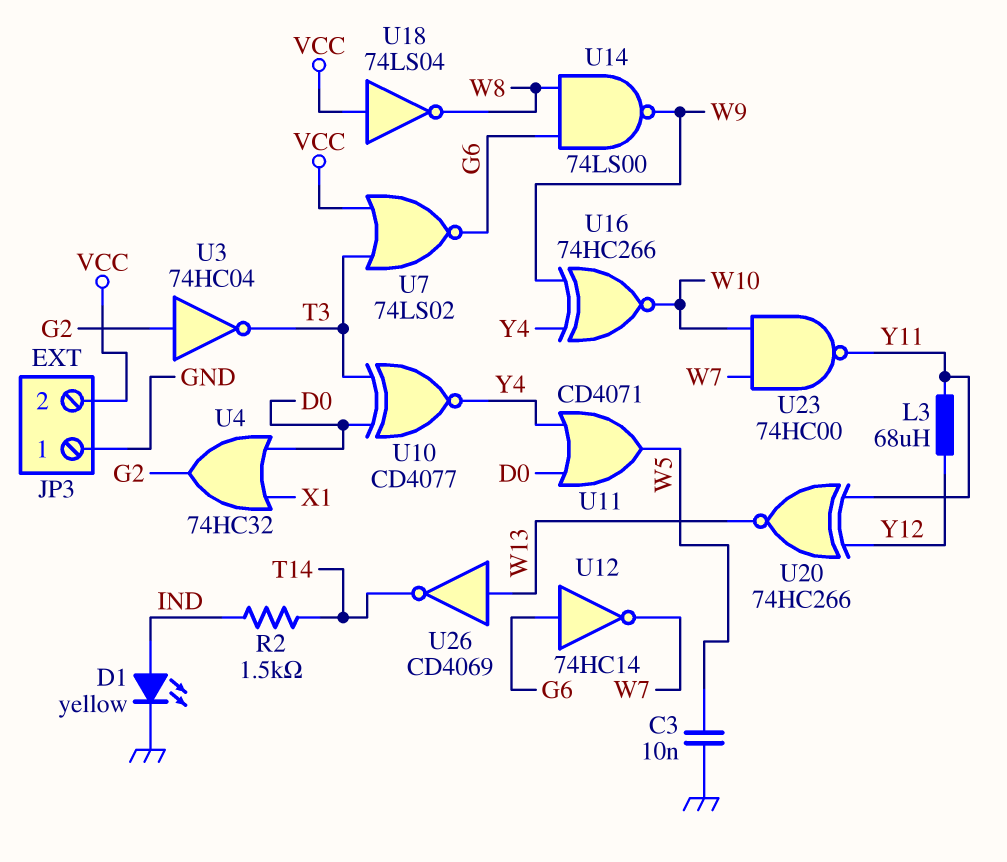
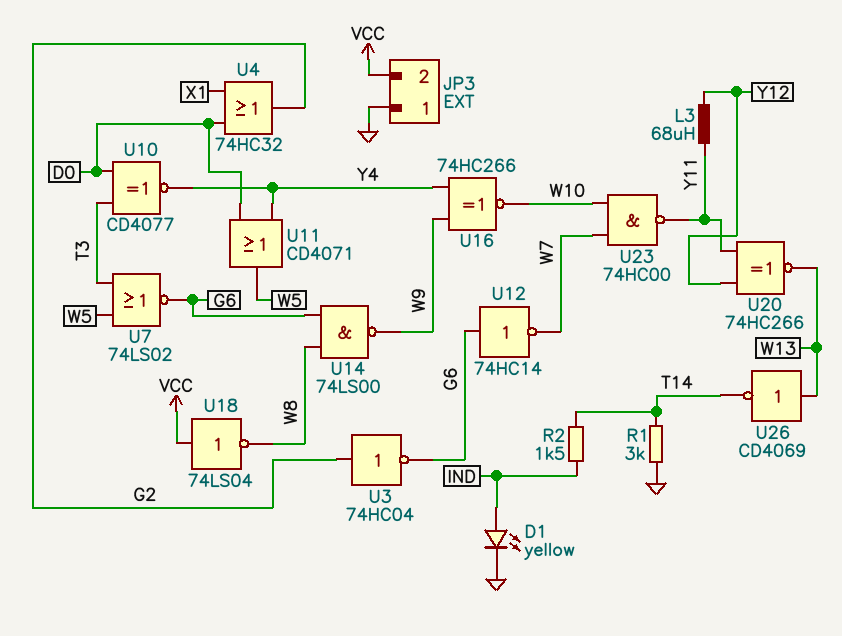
C3: 10nF (GND, W5) -> none
R1: none -> 3k (GND, T14)
U3: NOT 74HC04 (in G2, out T3) -> NOT 74HC04 (in G2, out G6)
U7: NOR 74LS02 (in T3, in VCC, out G6) -> NOR 74LS02 (in T3, in W5, out G6)

